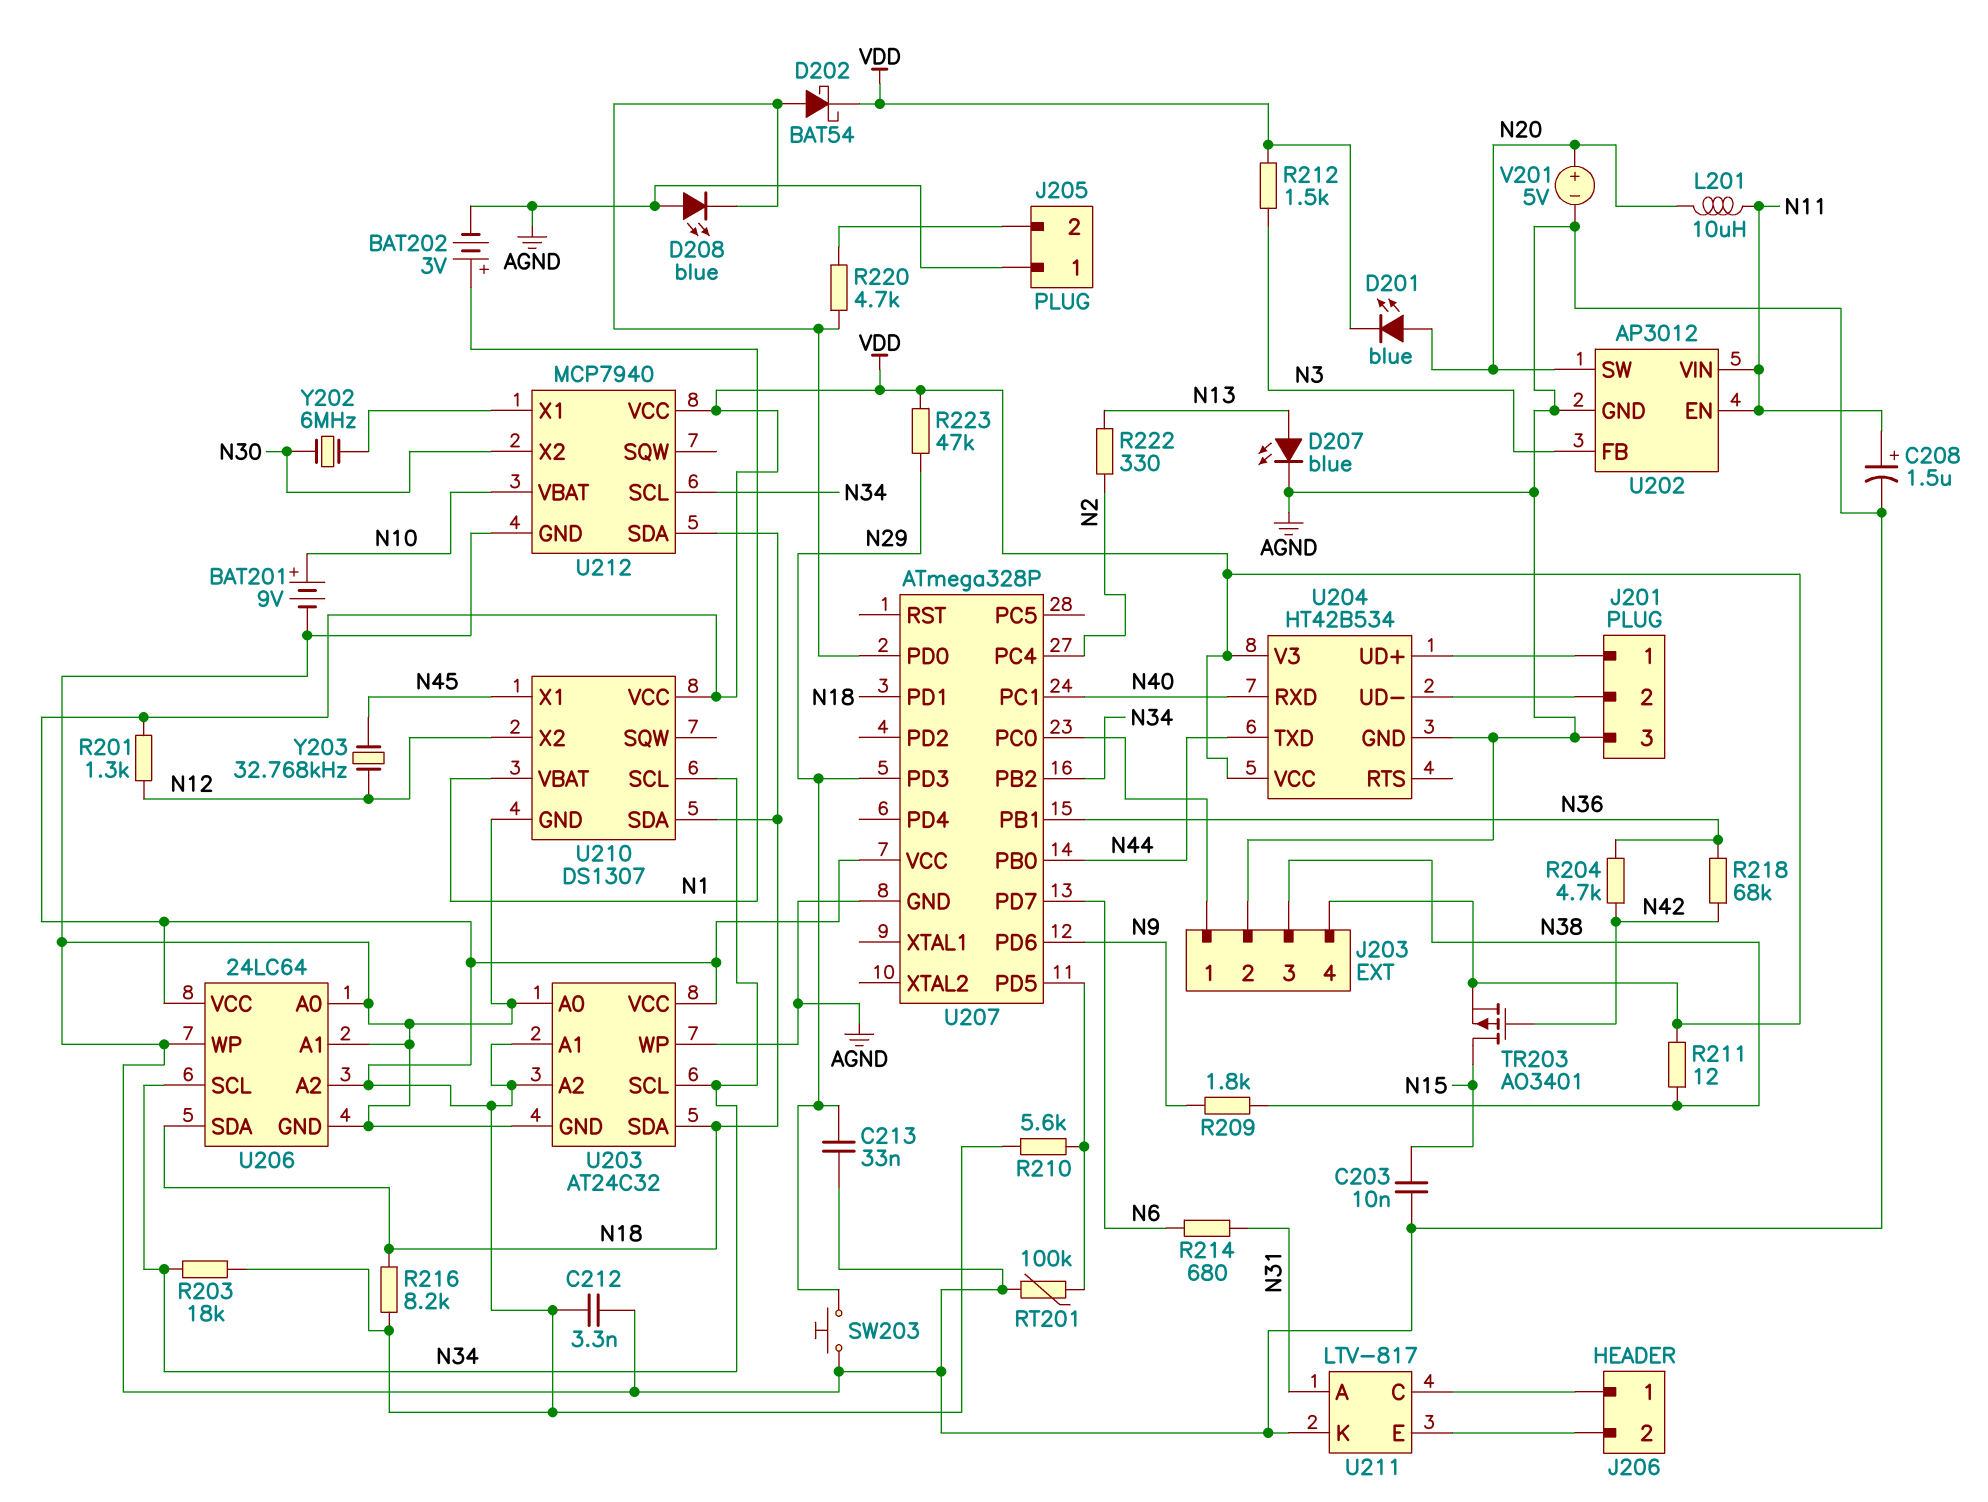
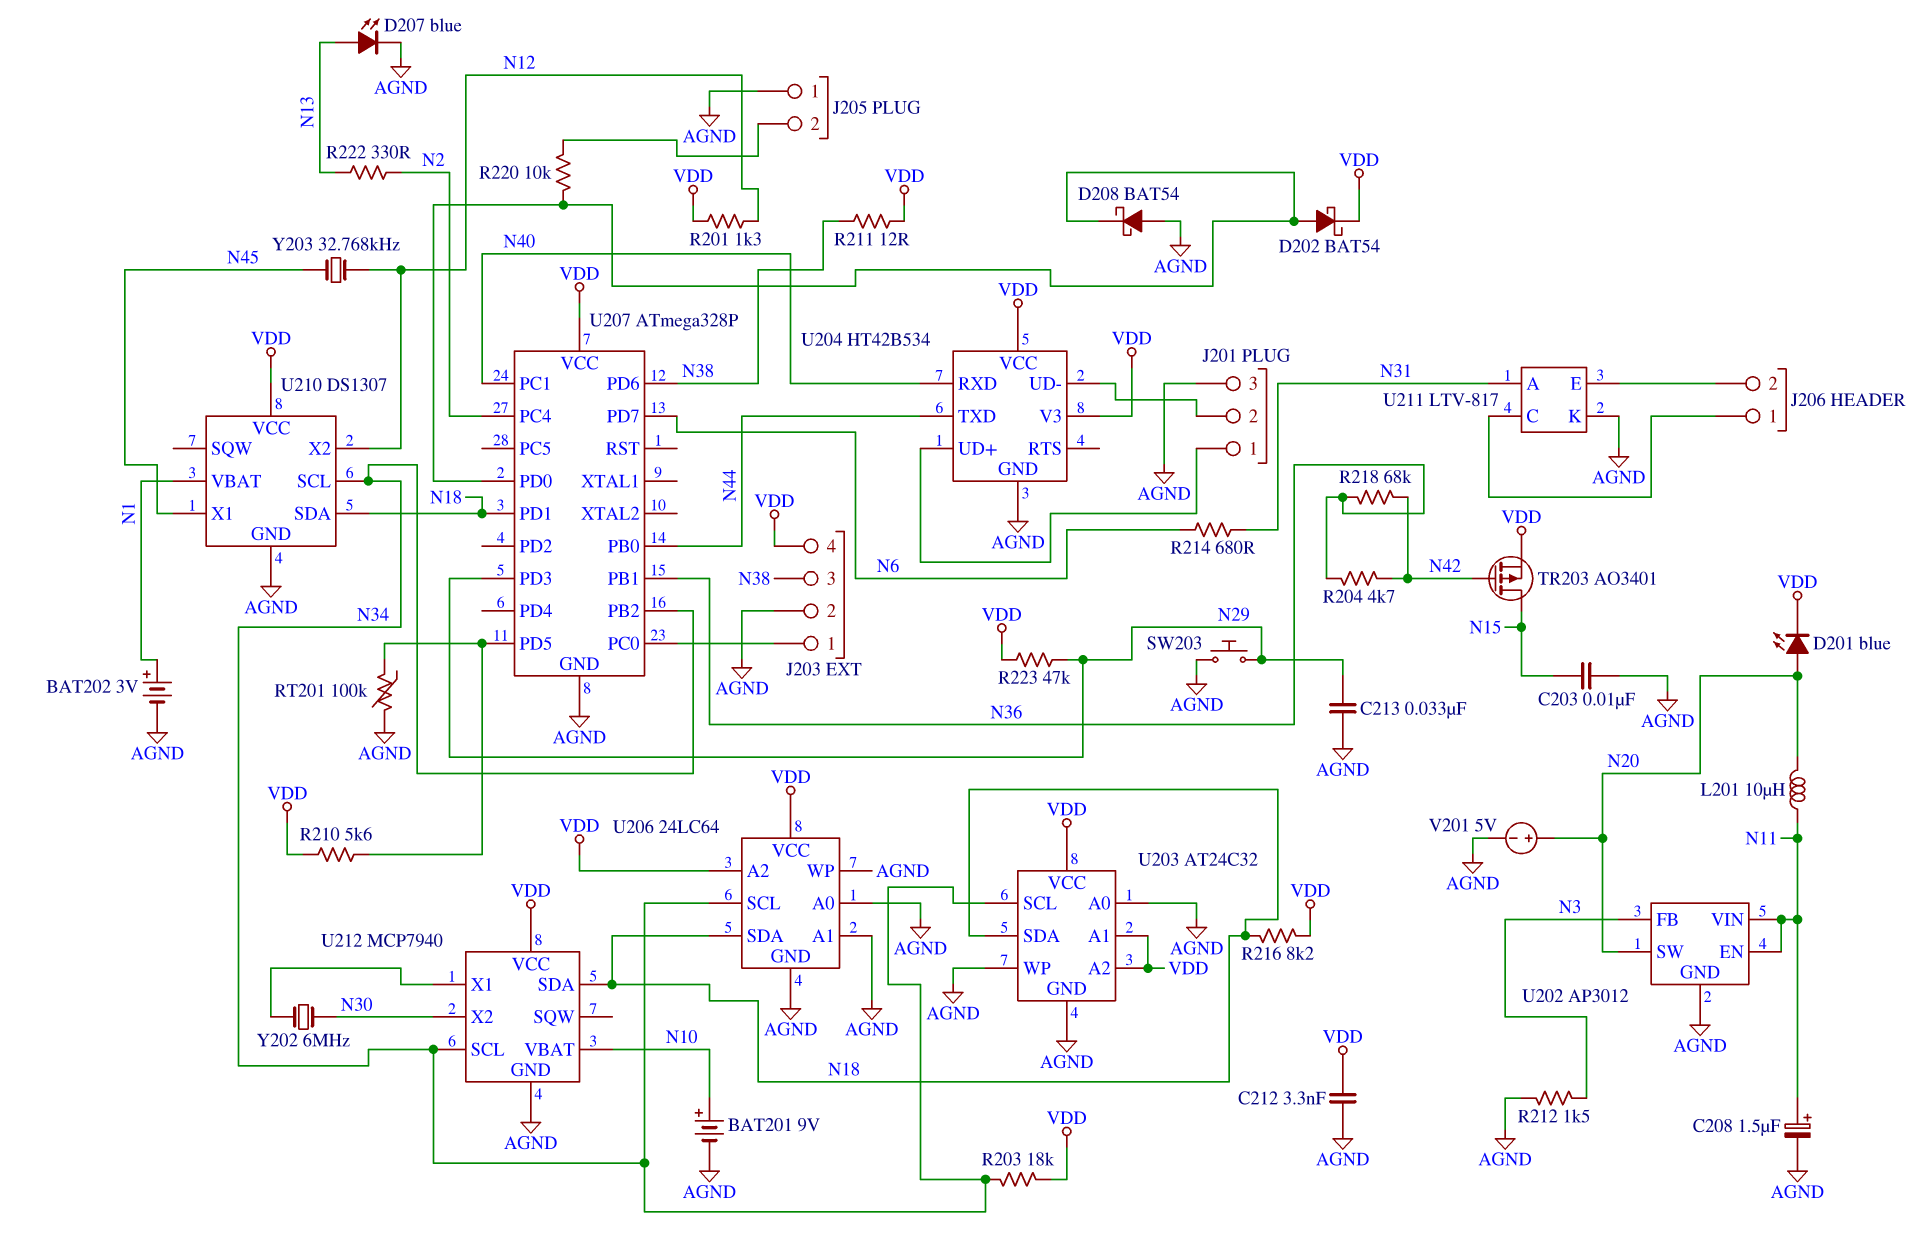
D208: LED blue (A AGND, K U207/PD0) -> schottky BAT54 (A AGND, K U207/PD0)
R209: 1.8k (N9, N38) -> none
R212: 1.5k (N3, VDD) -> 1.5k (AGND, N3)
R220: 4.7k (J205/2, U207/PD0) -> 10k (J205/2, U207/PD0)
U207 pin PD6: N9 -> N38

